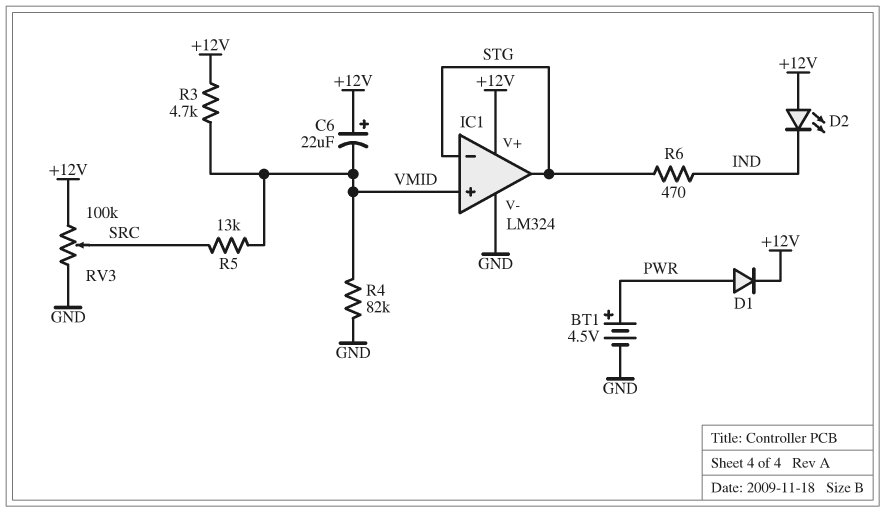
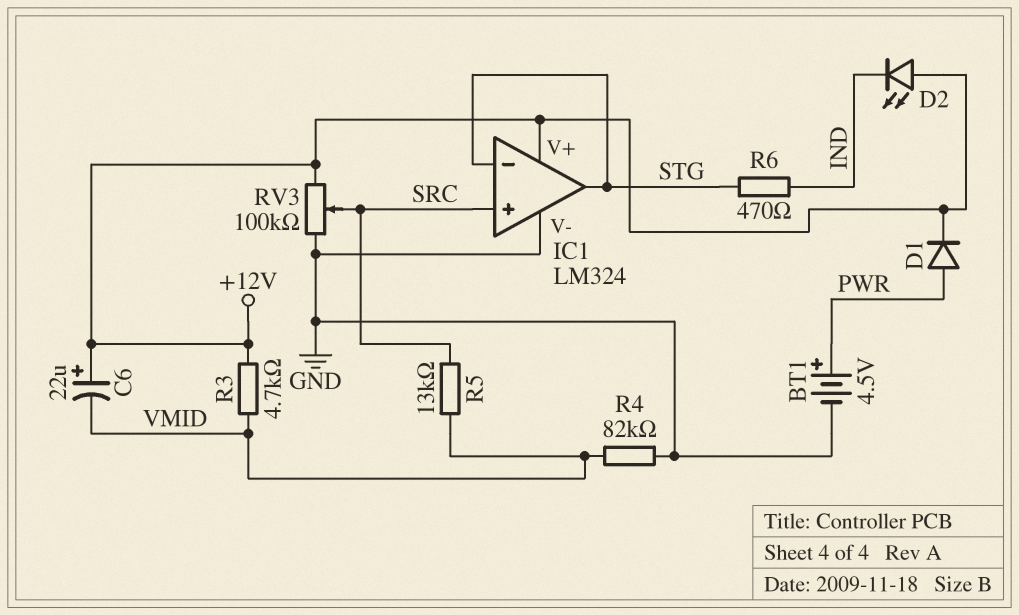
IC1 pin in+: VMID -> SRC

